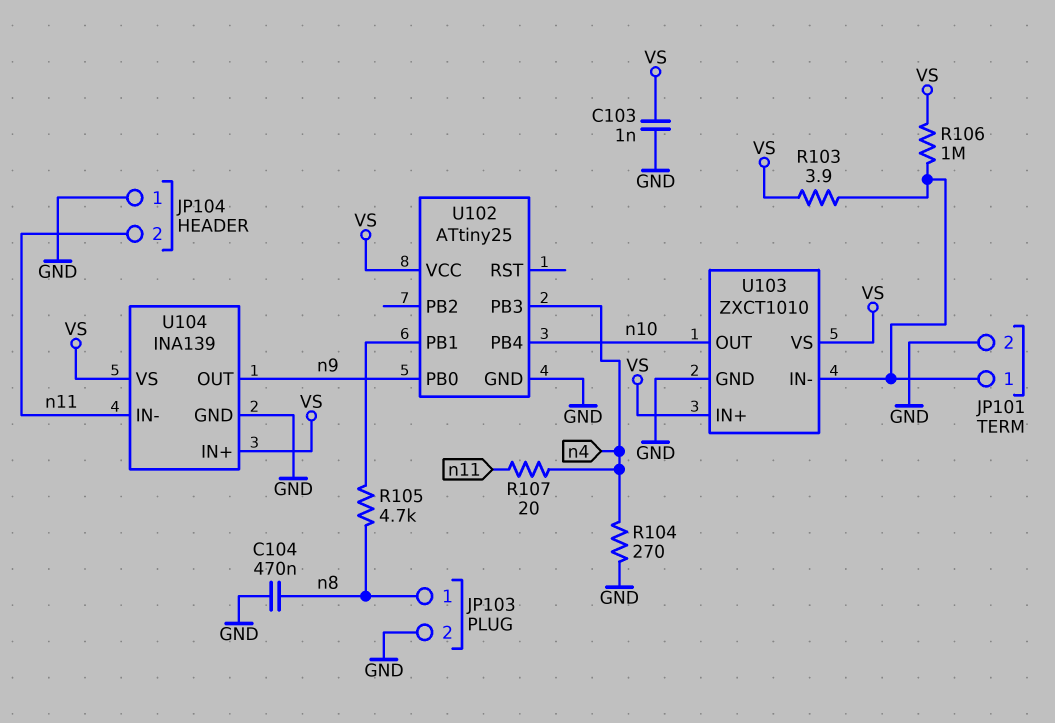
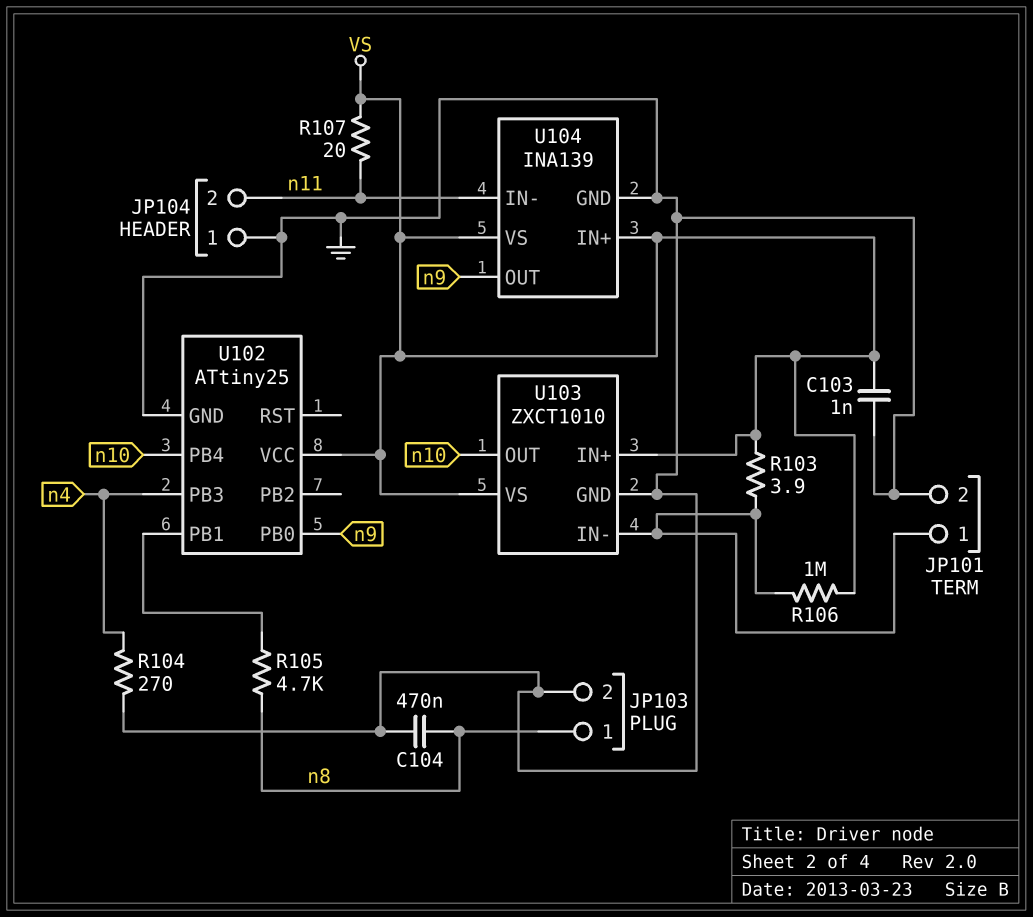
R107: 20 (n4, n11) -> 20 (VS, n11)

